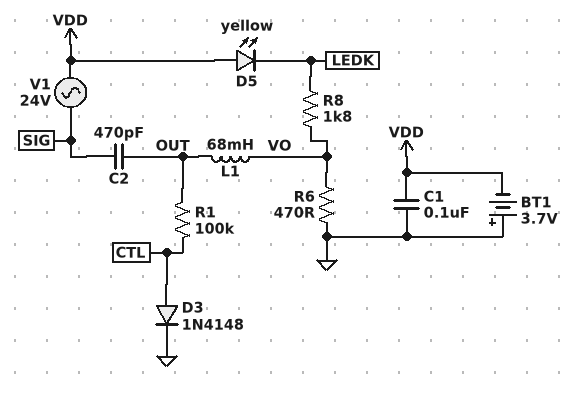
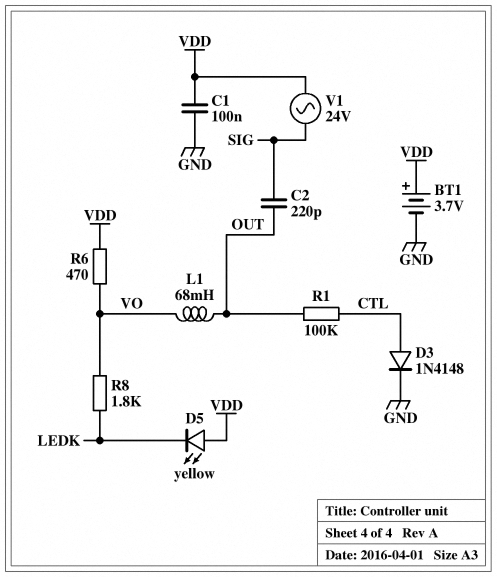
BT1: 3.7V (plus GND, minus VDD) -> 3.7V (plus VDD, minus GND)
C2: 470pF (OUT, SIG) -> 220pF (OUT, SIG)
R6: 470 (GND, VO) -> 470 (VDD, VO)

